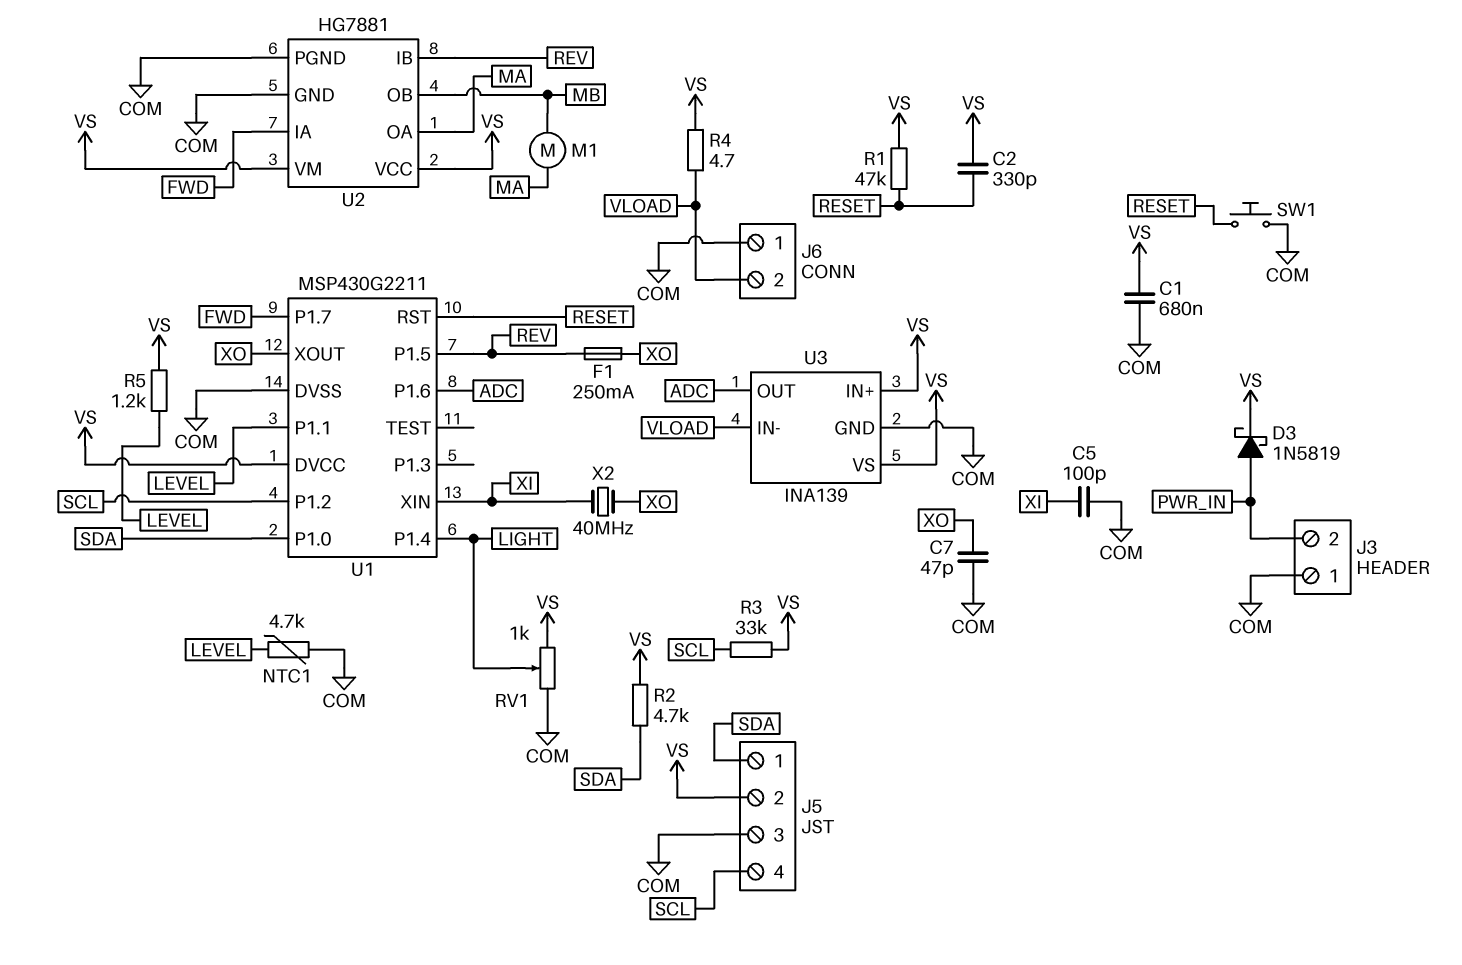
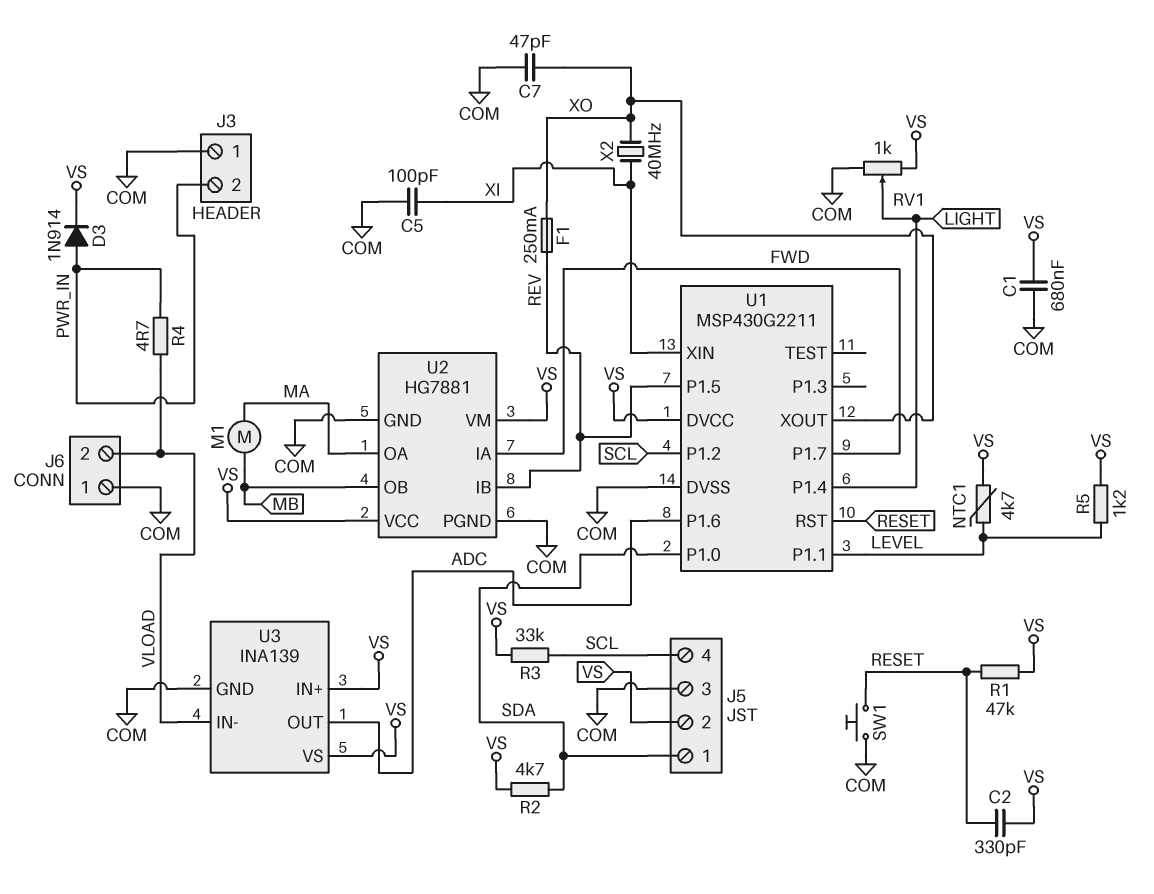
D3: schottky 1N5819 (A PWR_IN, K VS) -> diode 1N914 (A PWR_IN, K VS)
NTC1: 4.7k (COM, LEVEL) -> 4.7k (LEVEL, VS)
R4: 4.7 (VLOAD, VS) -> 4.7 (PWR_IN, VLOAD)

